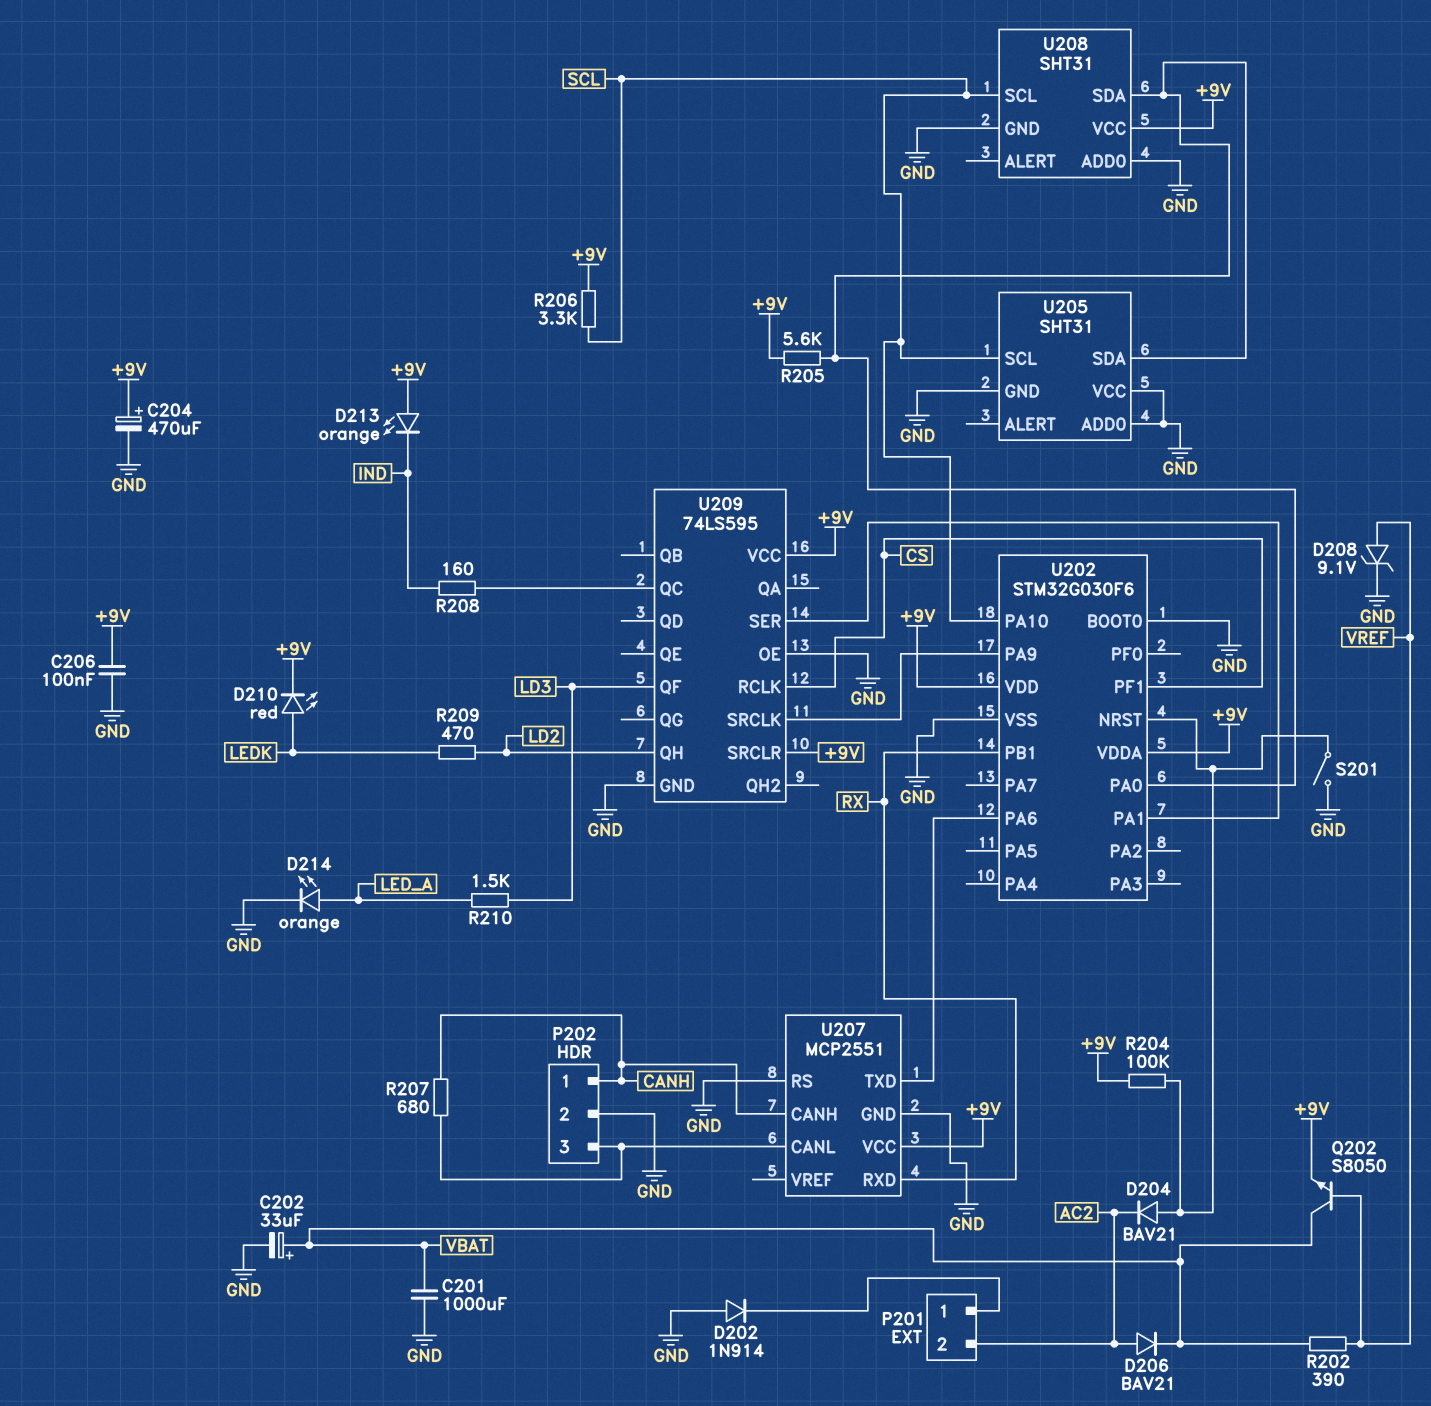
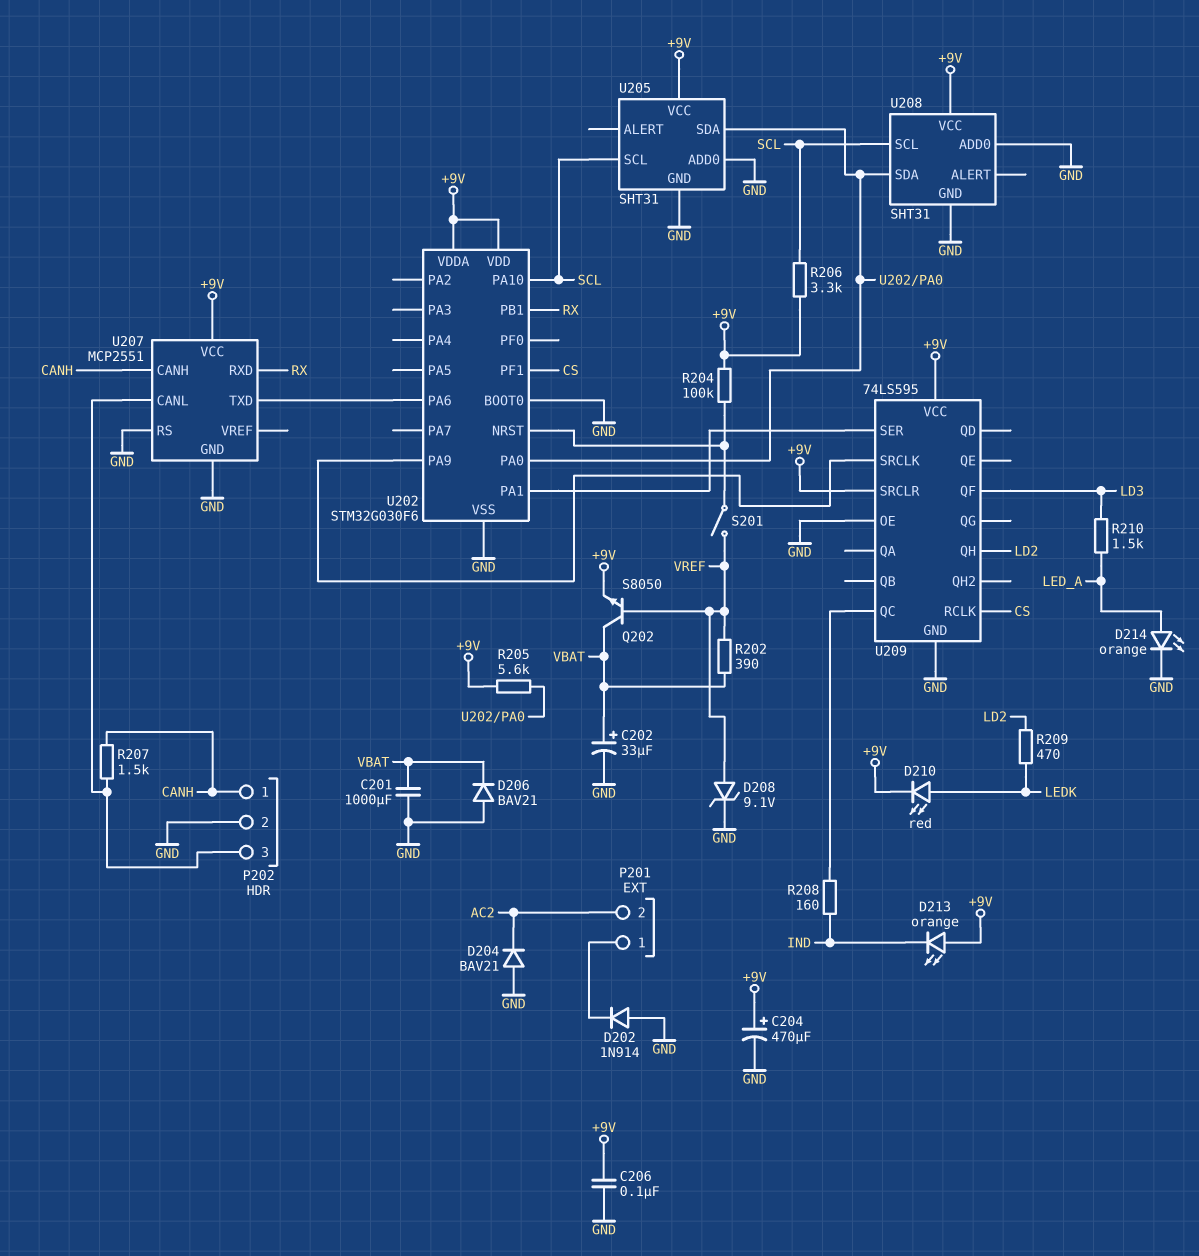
D204: diode BAV21 (A U202/NRST, K AC2) -> diode BAV21 (A GND, K AC2)
D206: diode BAV21 (A AC2, K VBAT) -> diode BAV21 (A GND, K VBAT)
R207: 680 (CANH, P202/3) -> 1.5k (CANH, P202/3)
S201: switch (GND, U202/NRST) -> switch (U202/NRST, VREF)
U205 pin VCC: GND -> +9V

